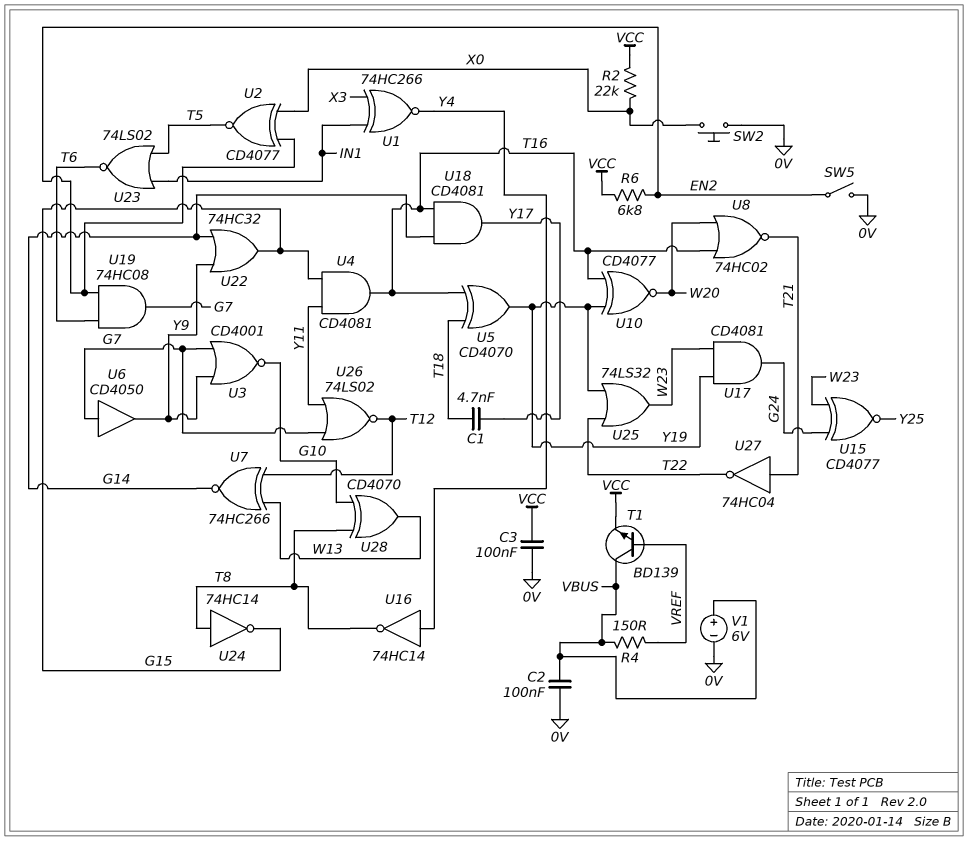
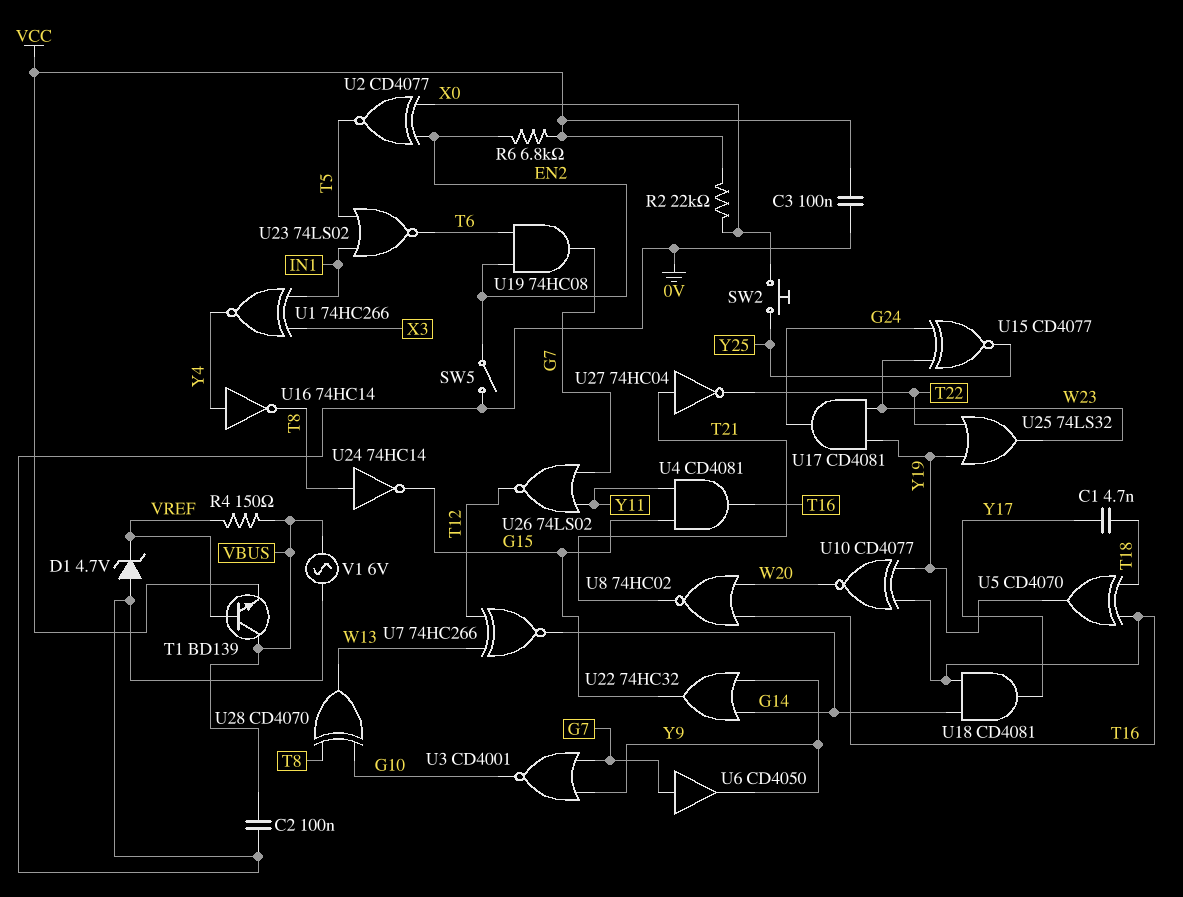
D1: none -> zener 4.7V (A 0V, K VREF)
SW2: button (0V, X0) -> button (X0, Y25)
V1: 6V (plus VBUS, minus 0V) -> AC 6V (0V, VBUS)

